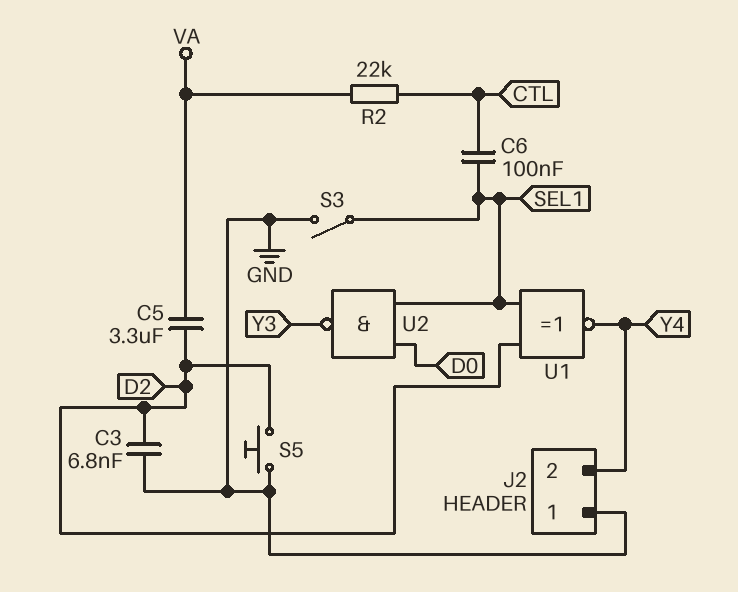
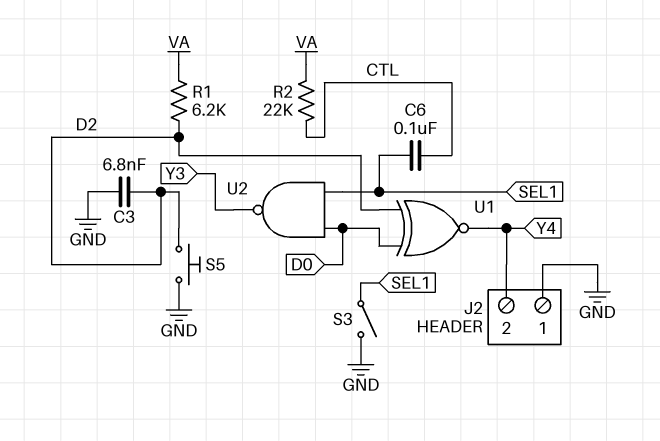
C5: 3.3uF (D2, VA) -> none
R1: none -> 6.2k (D2, VA)
U1: XNOR (in D2, in SEL1, out Y4) -> XNOR (in D0, in D2, out Y4)

